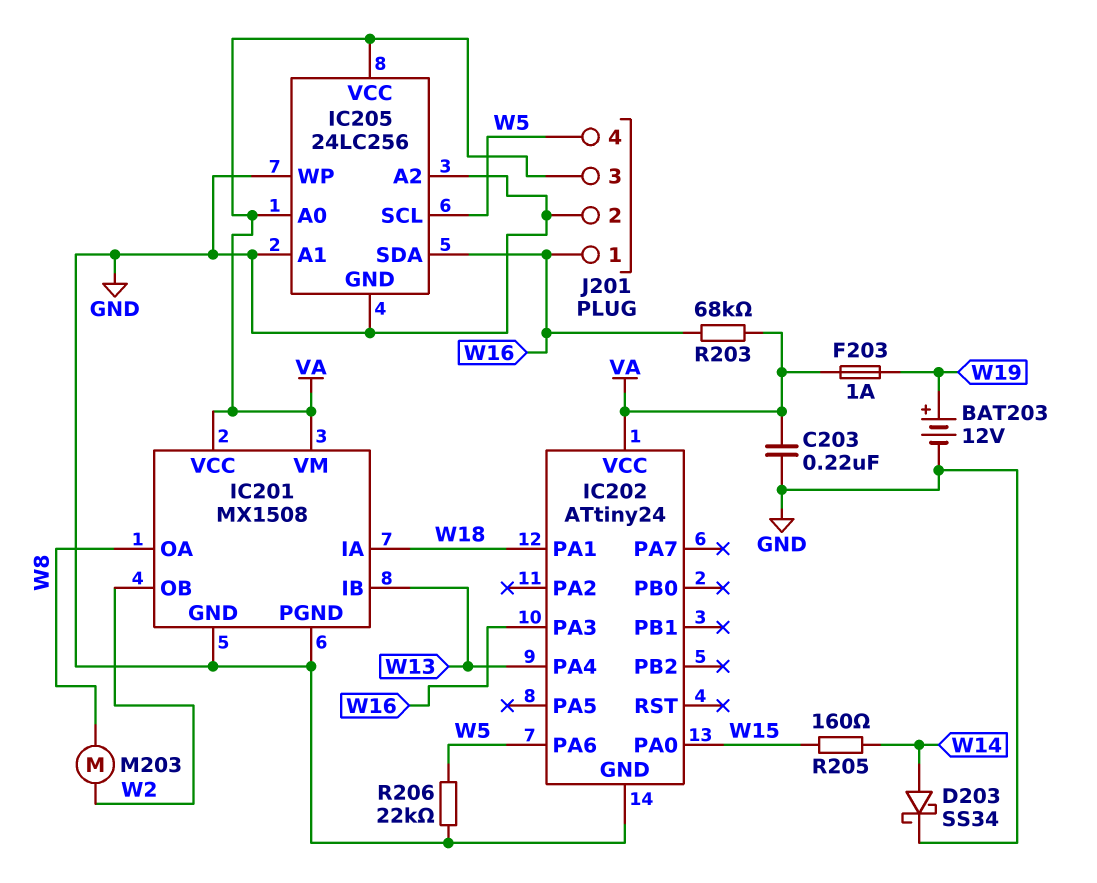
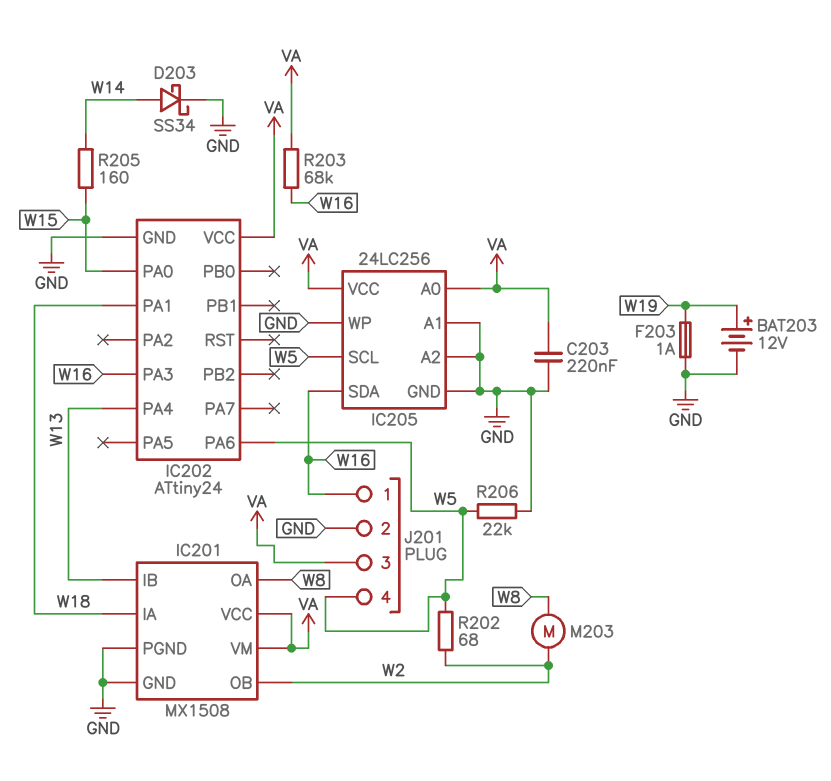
F203: 1A (VA, W19) -> 1A (GND, W19)
R202: none -> 68 (W2, W5)

